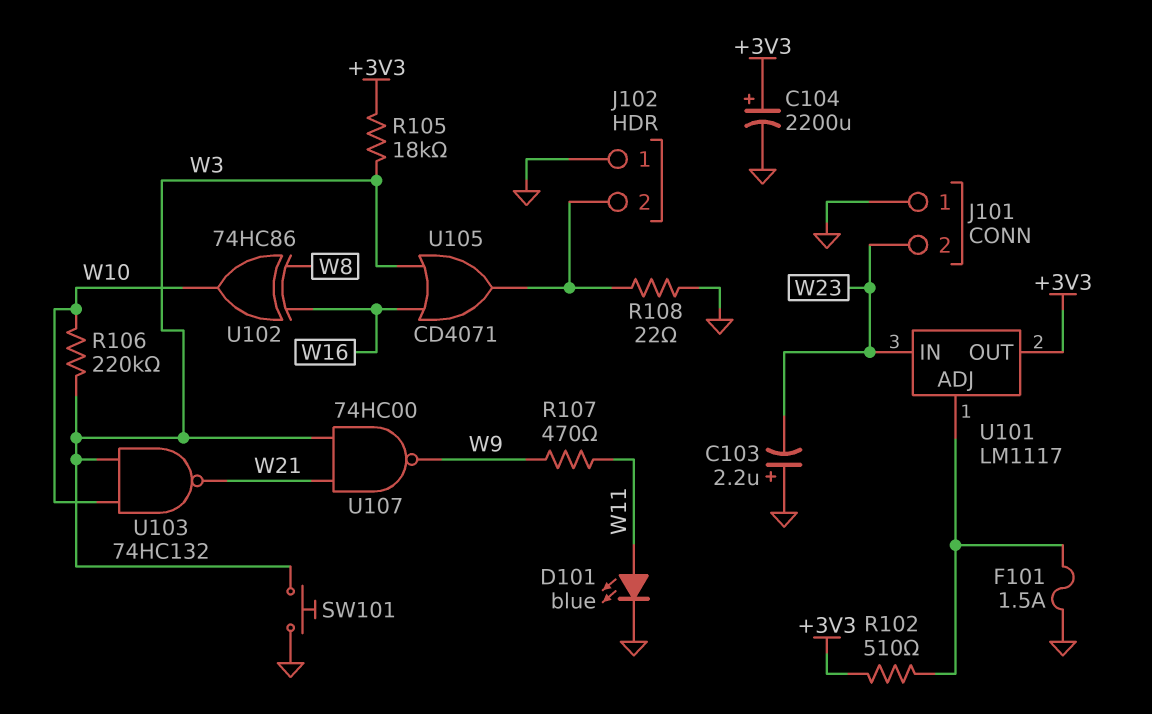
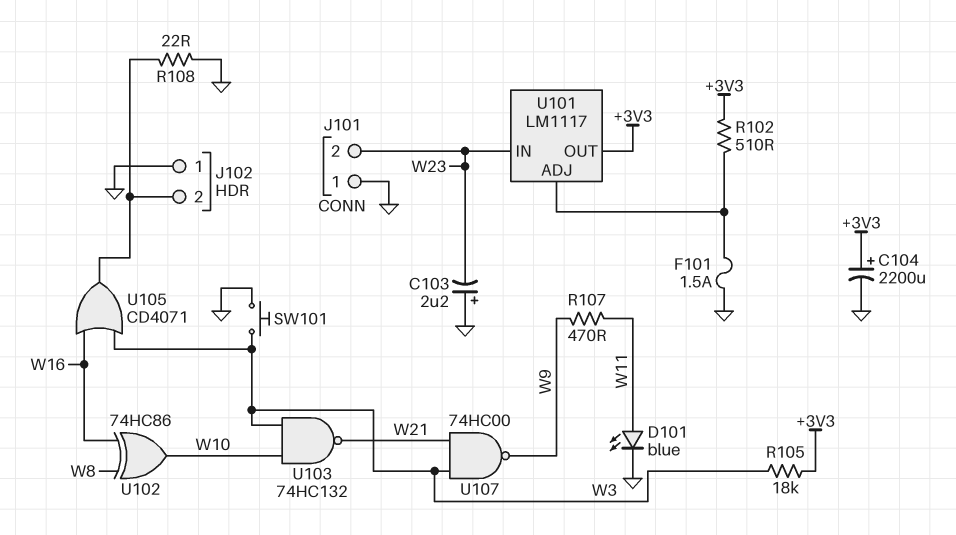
R106: 220k (W3, W10) -> none

